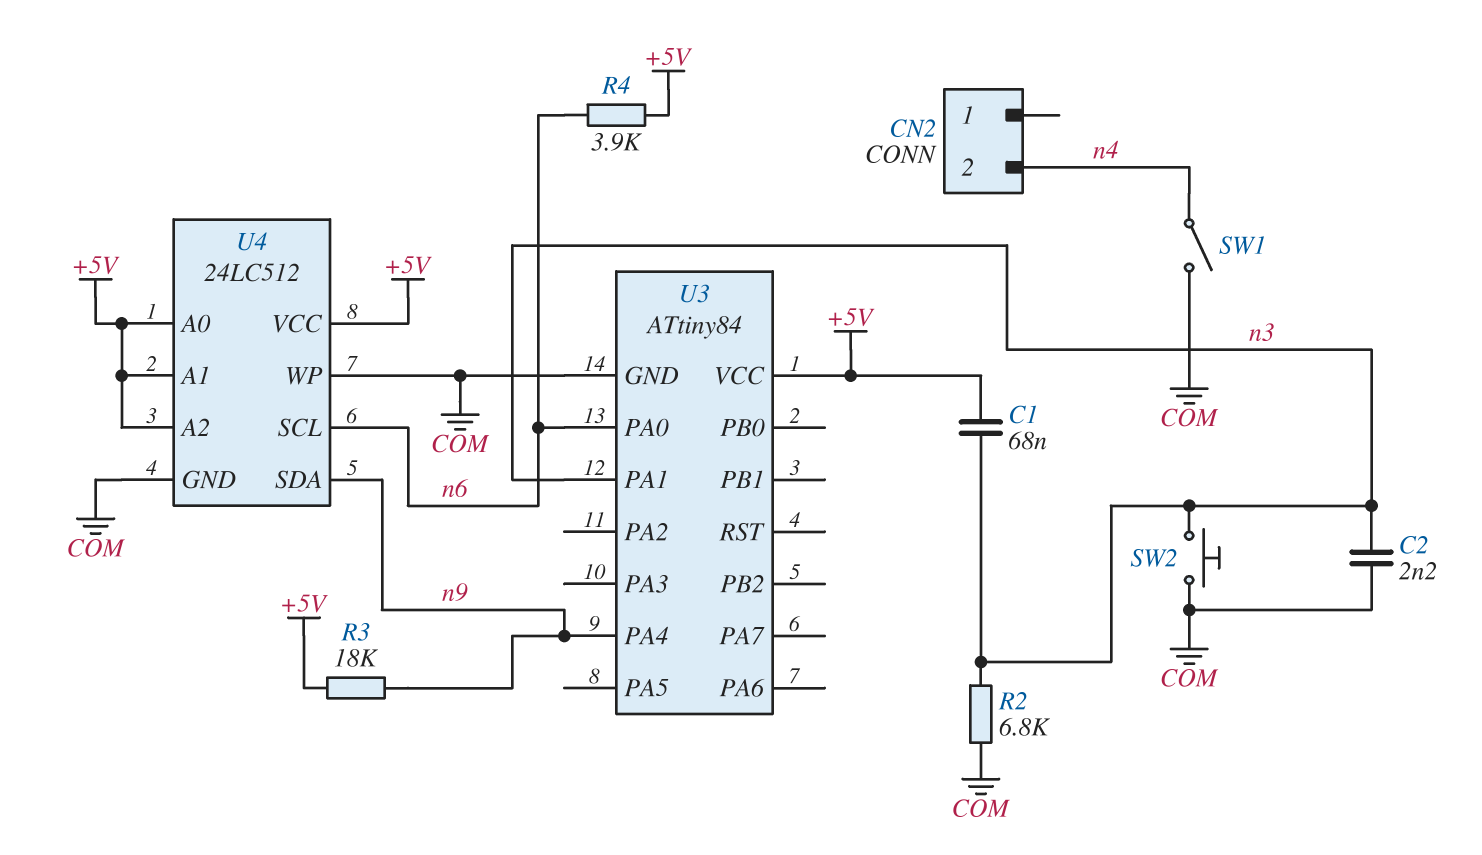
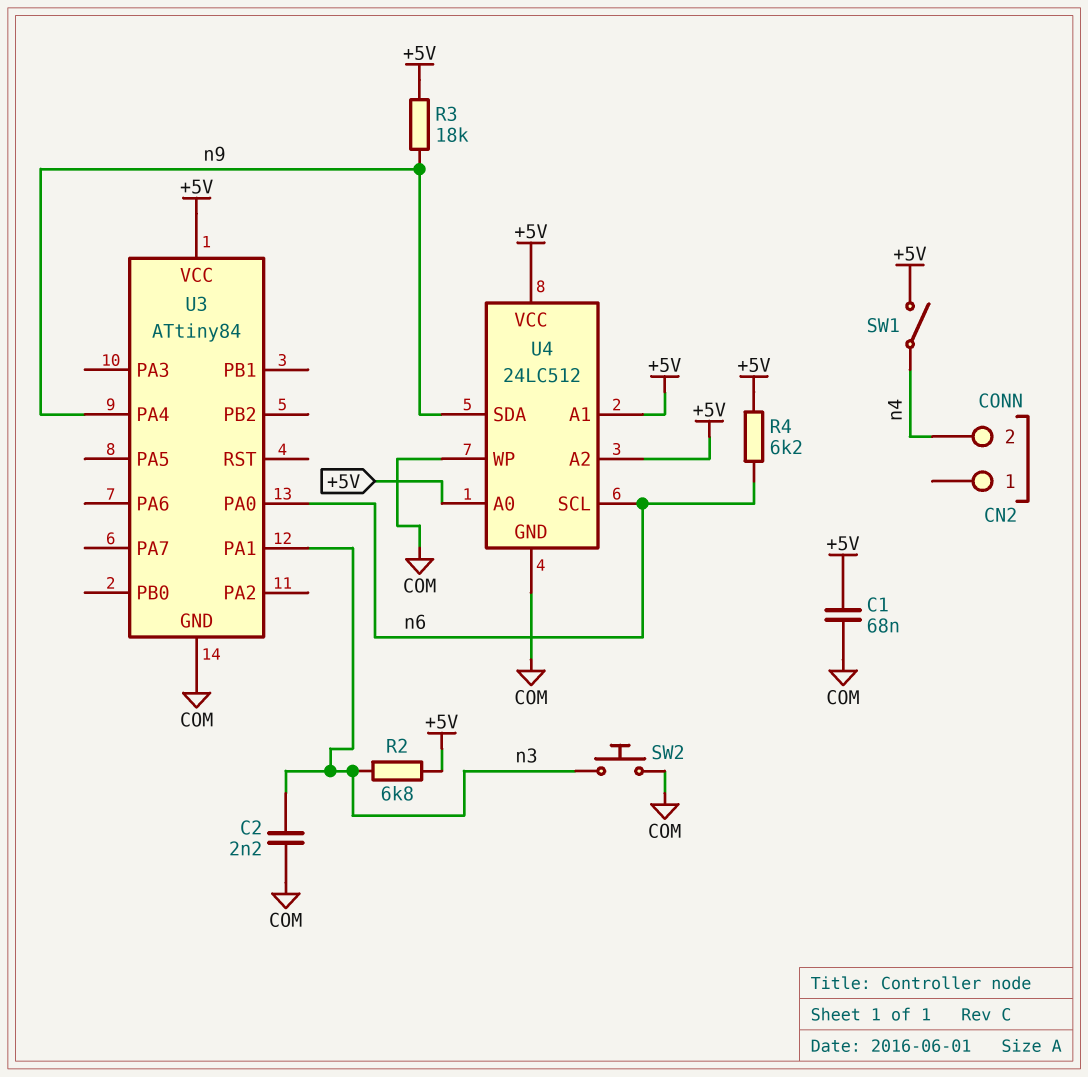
C1: 68nF (+5V, n3) -> 68nF (+5V, COM)
R2: 6.8k (COM, n3) -> 6.8k (+5V, n3)
R4: 3.9k (+5V, n6) -> 6.2k (+5V, n6)
SW1: switch (COM, n4) -> switch (+5V, n4)

